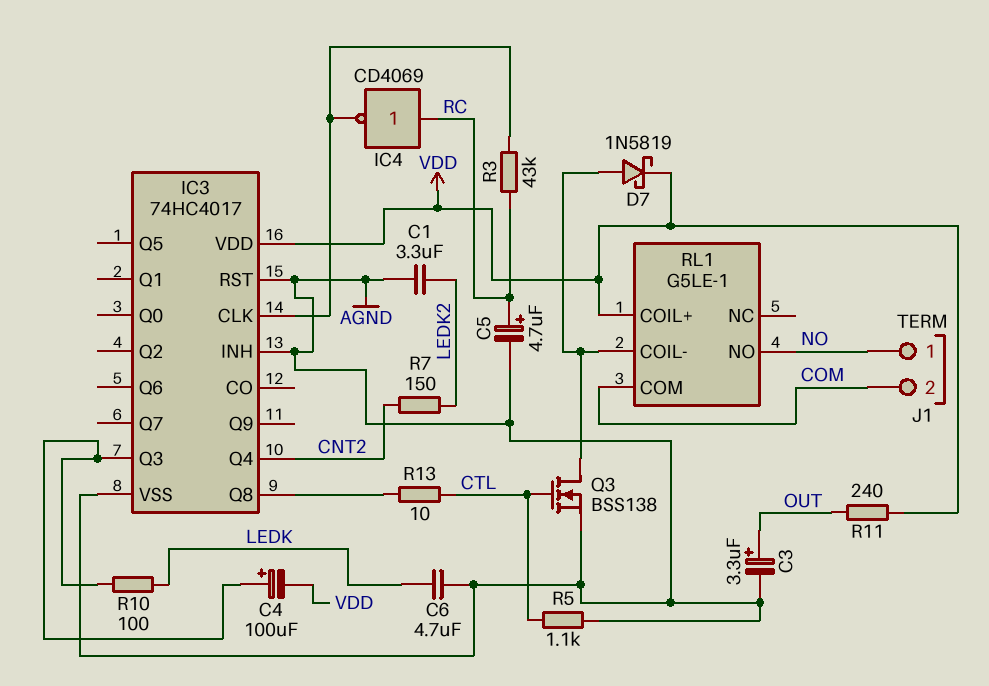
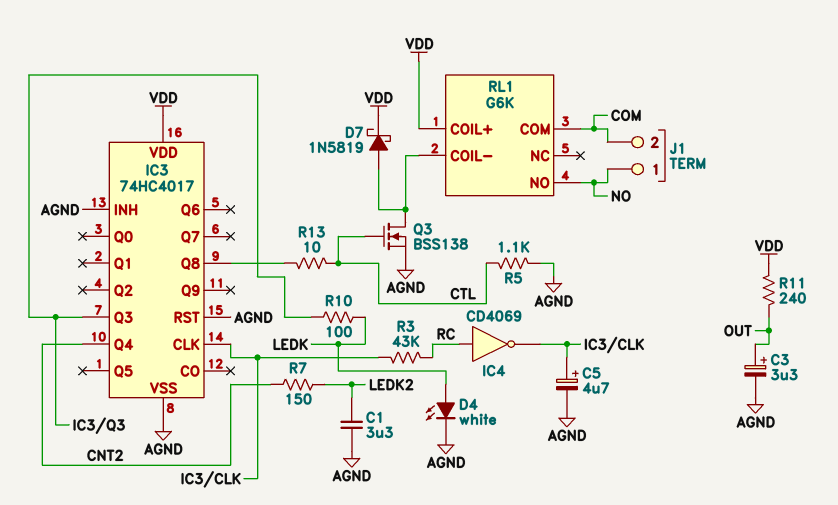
C4: 100uF (plus IC3/Q3, minus VDD) -> none
C5: 4.7uF (plus RC, minus AGND) -> 4.7uF (plus IC3/CLK, minus AGND)
C6: 4.7uF (AGND, LEDK) -> none
D4: none -> LED white (A LEDK, K AGND)
RL1: G5LE-1 -> G6K

